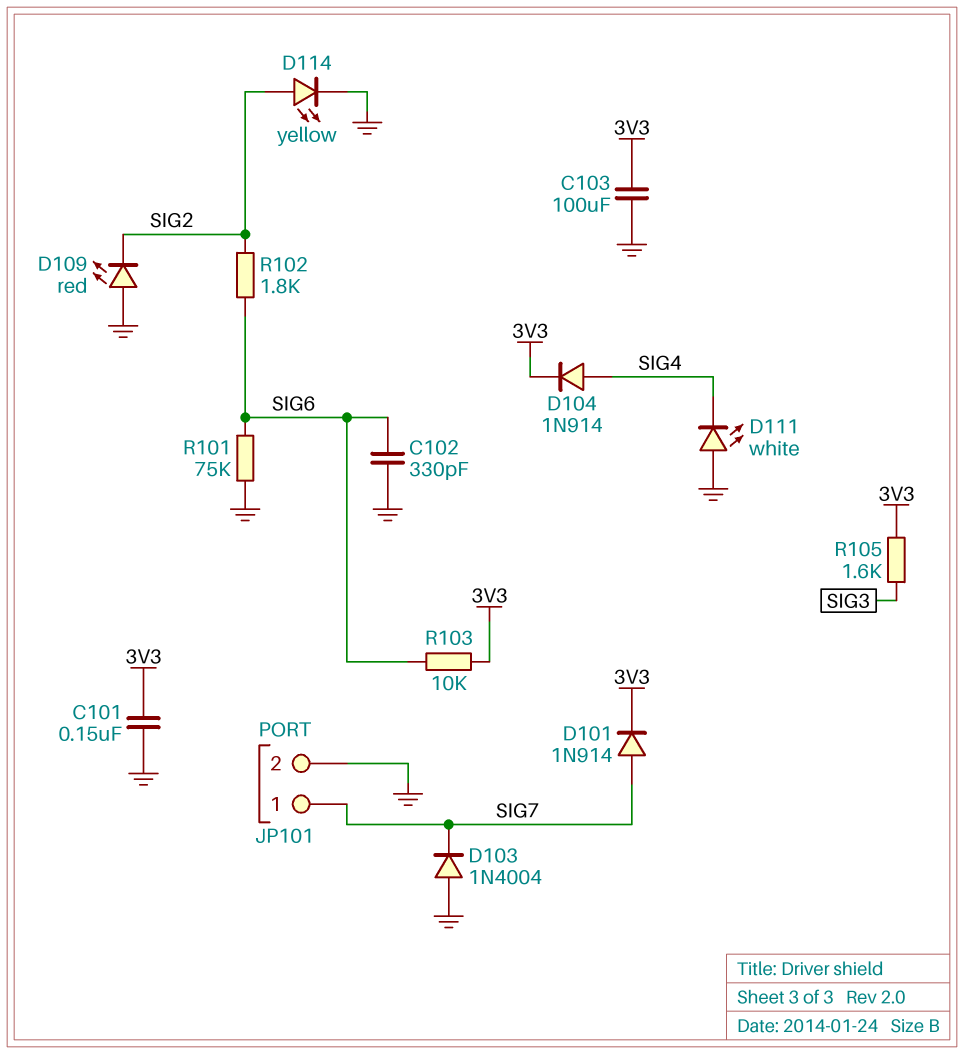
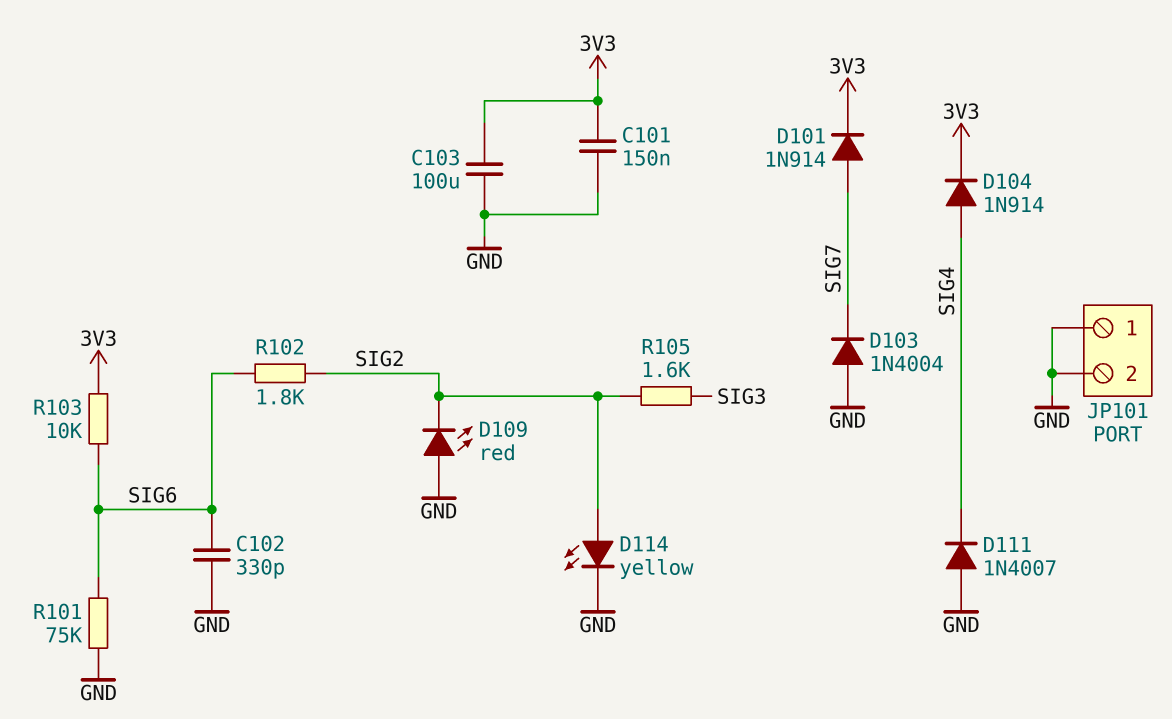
D111: LED white (A GND, K SIG4) -> diode 1N4007 (A GND, K SIG4)
JP101 pin 1: SIG7 -> GND
R105: 1.6k (3V3, SIG3) -> 1.6k (SIG2, SIG3)

